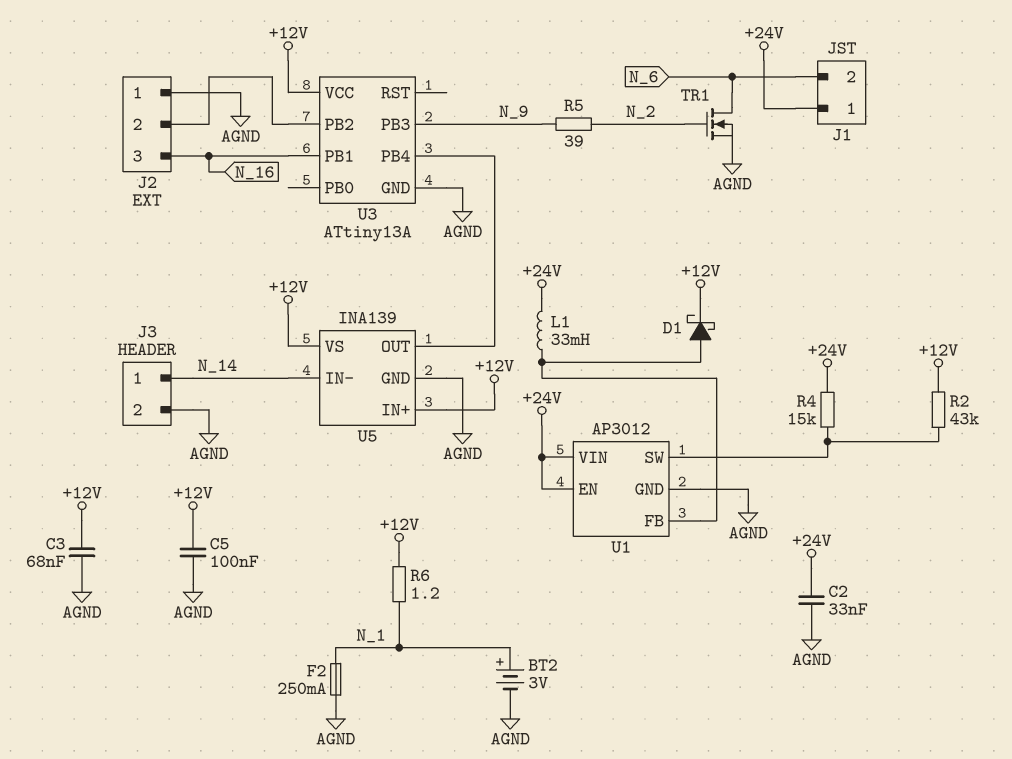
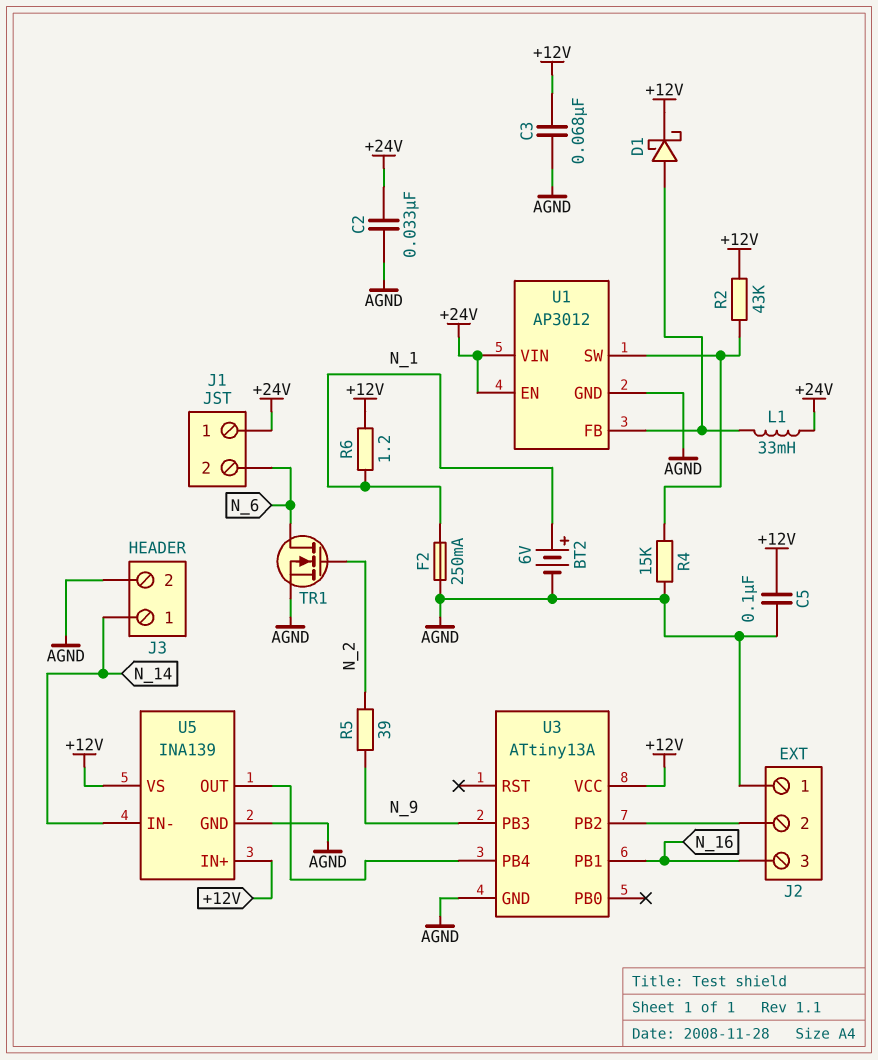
BT2: 3V (plus N_1, minus AGND) -> 6V (plus N_1, minus AGND)
R4: 15k (+24V, U1/SW) -> 15k (AGND, U1/SW)

